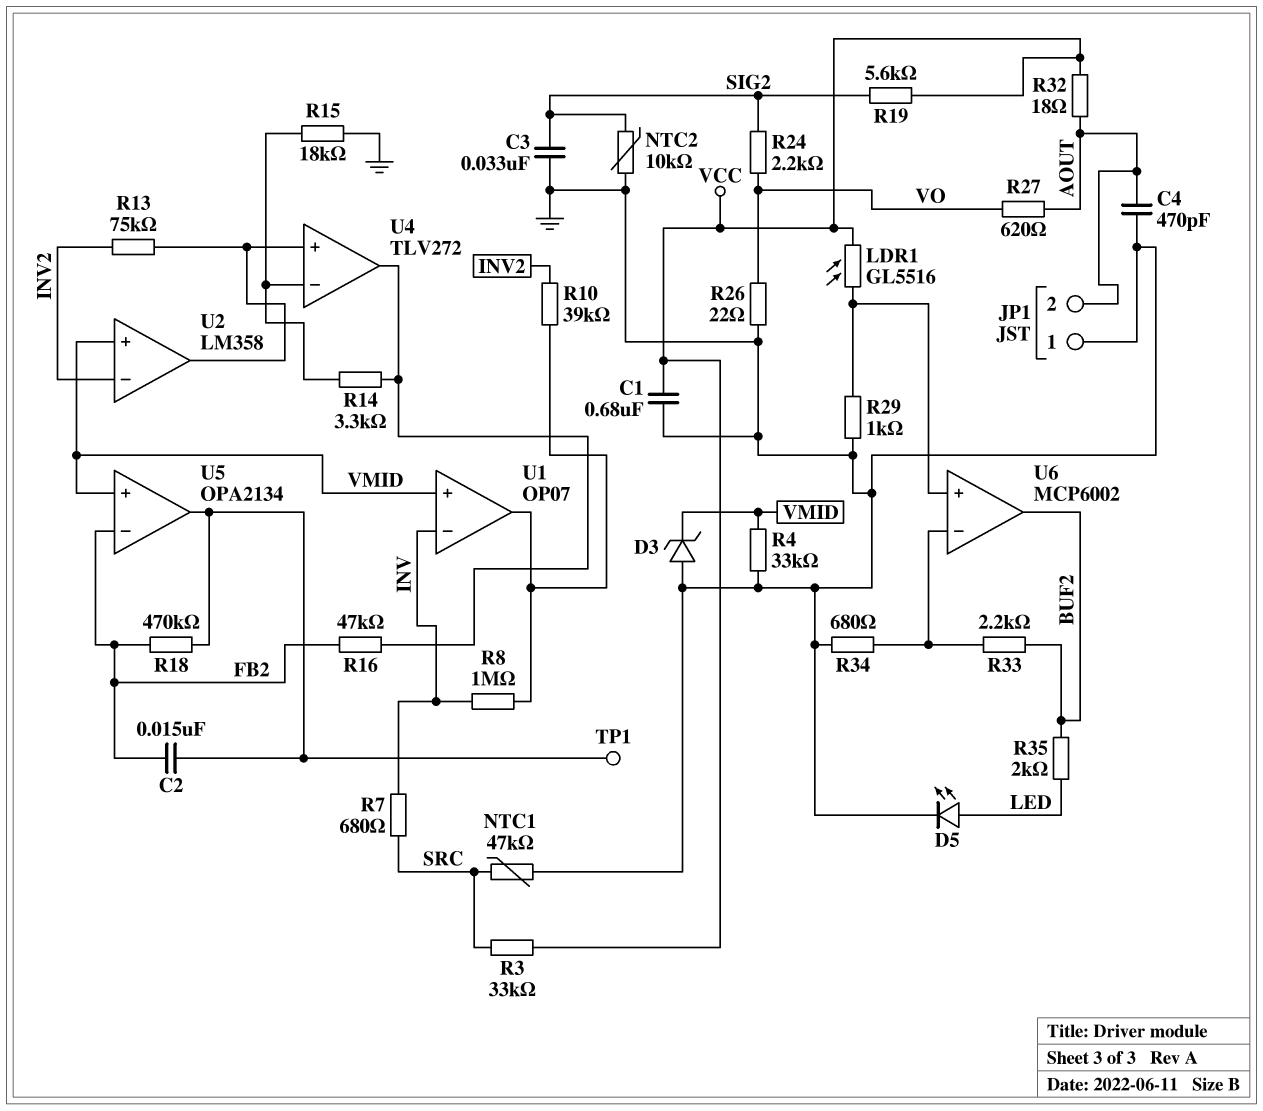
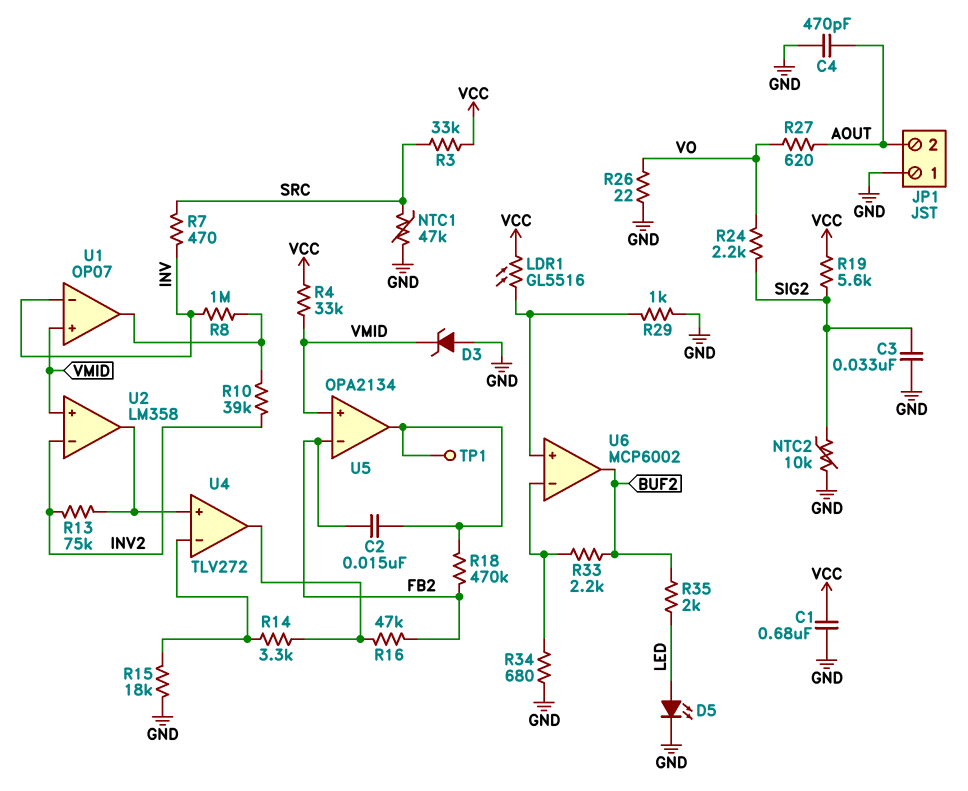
R4: 33k (GND, VMID) -> 33k (VCC, VMID)
R7: 680 (INV, SRC) -> 470 (INV, SRC)
R32: 18 (AOUT, VCC) -> none

